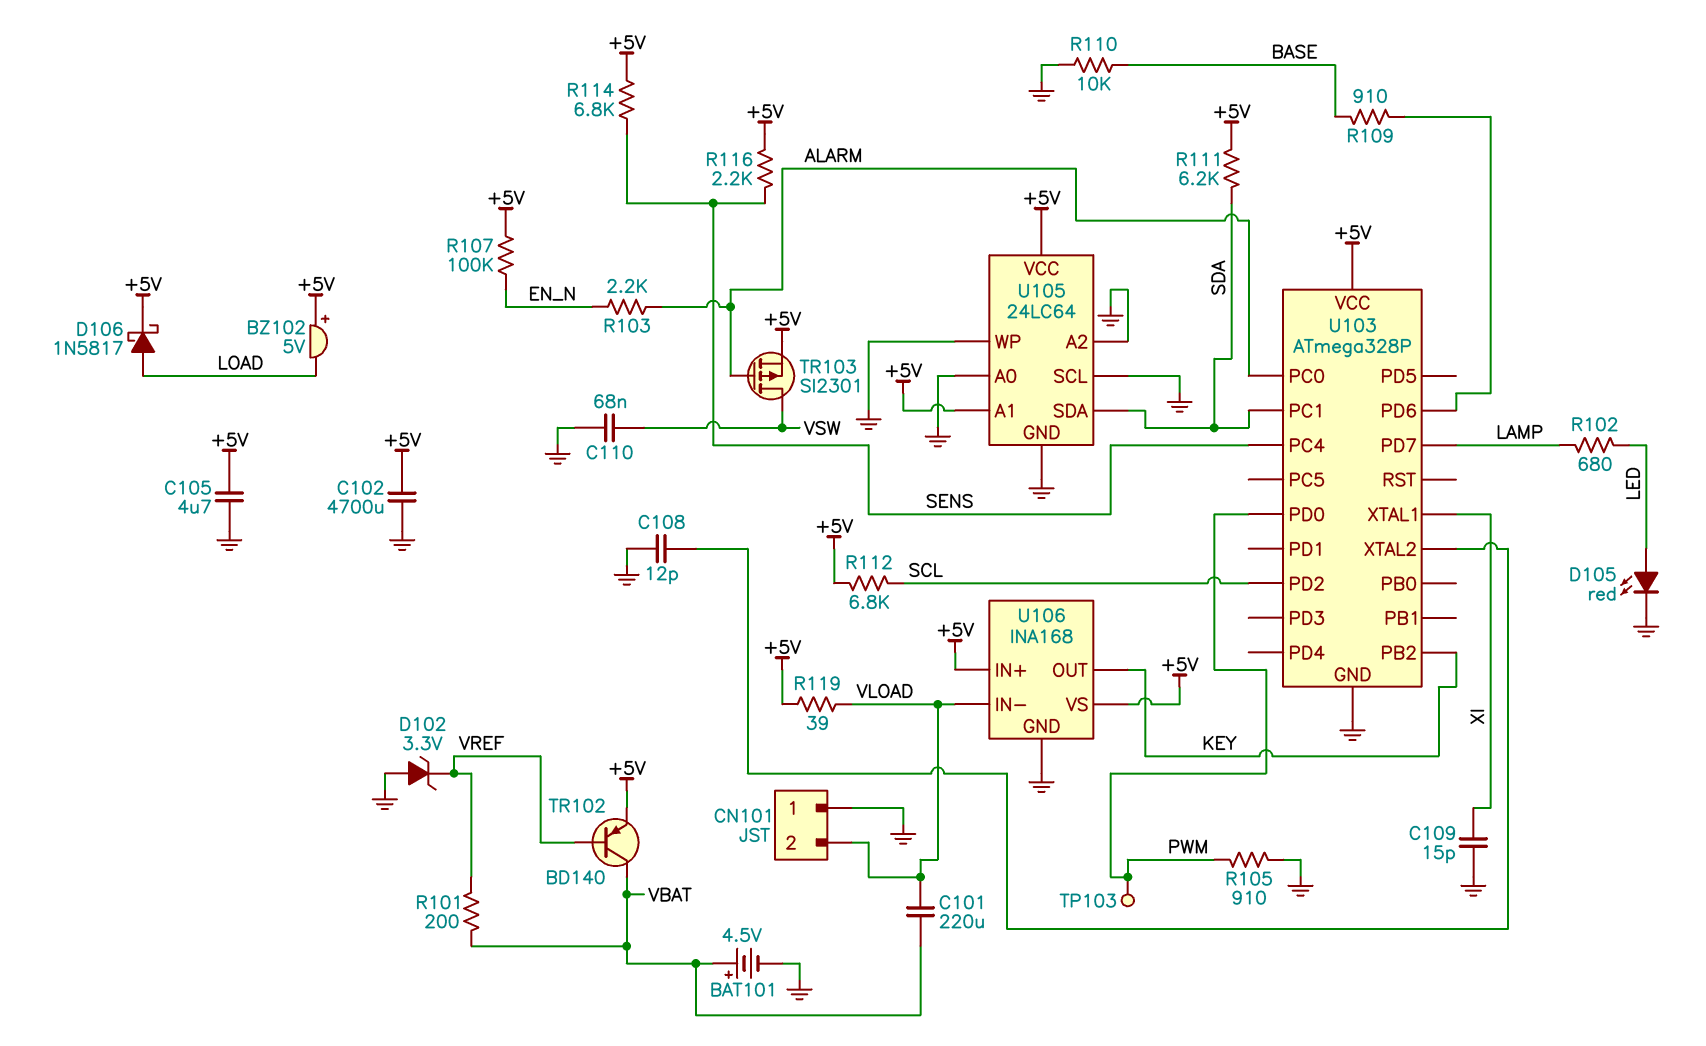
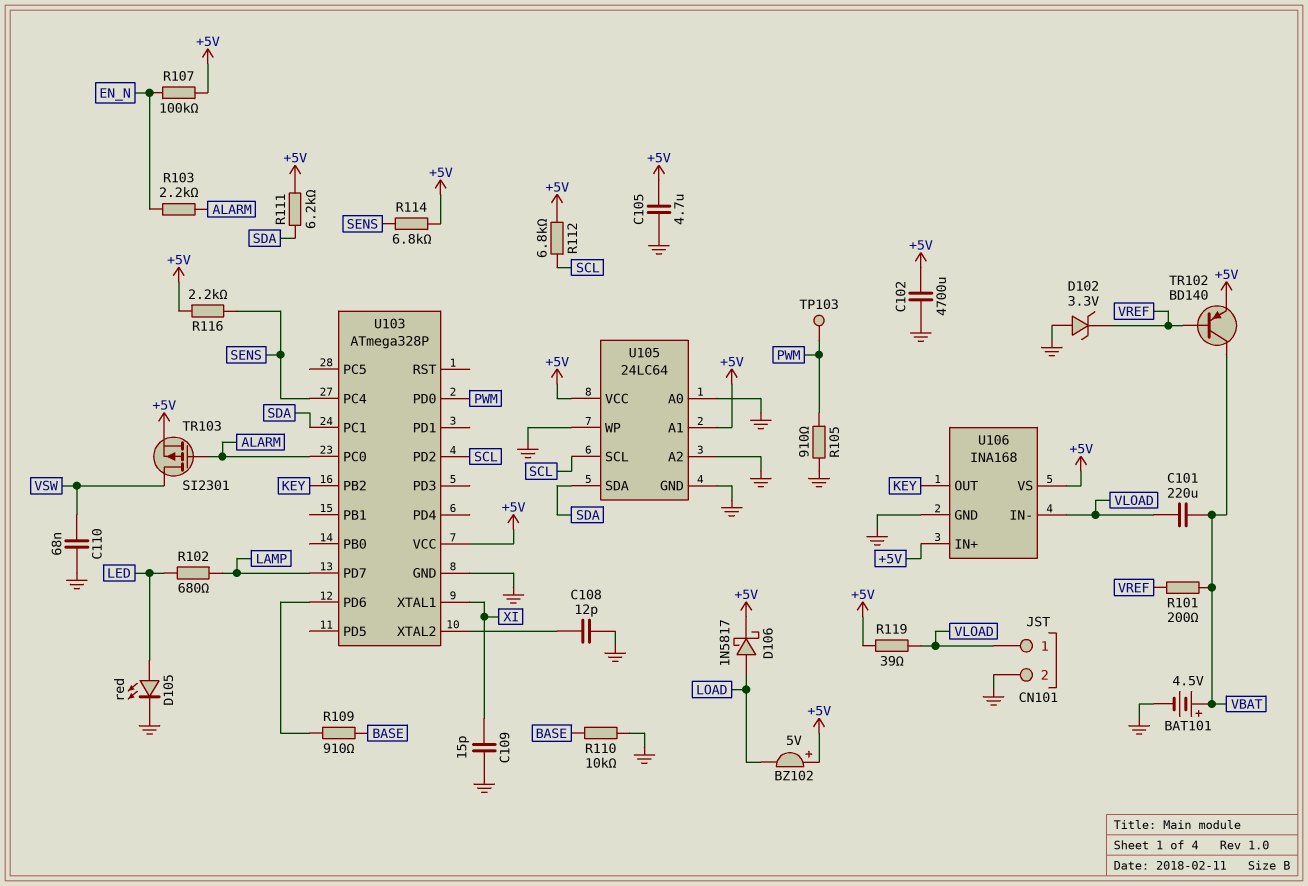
CN101 pin 1: GND -> VLOAD
CN101 pin 2: VLOAD -> GND
U105 pin SCL: GND -> SCL

